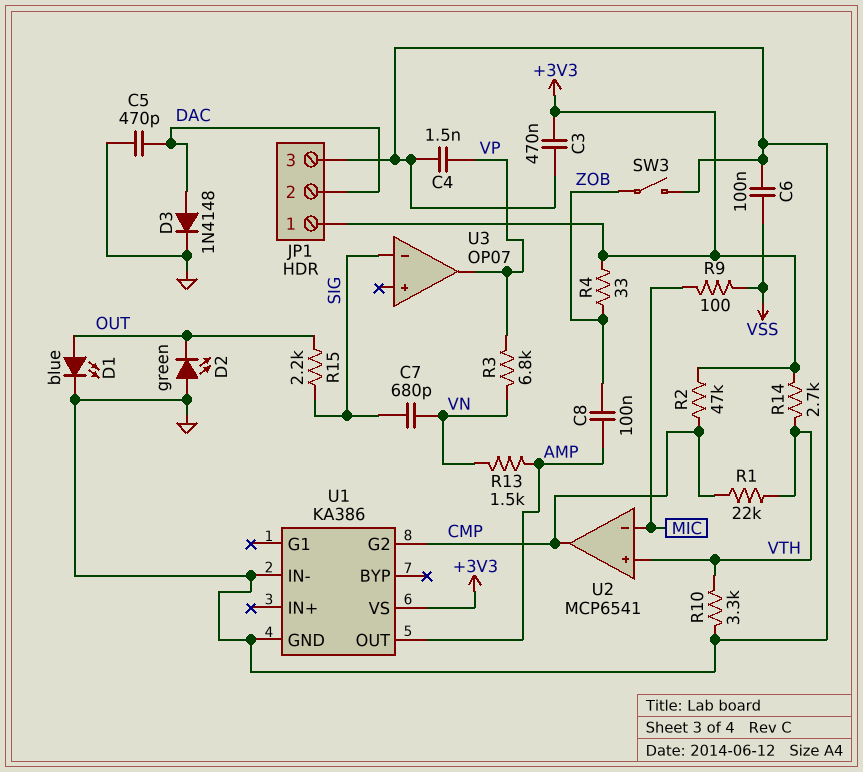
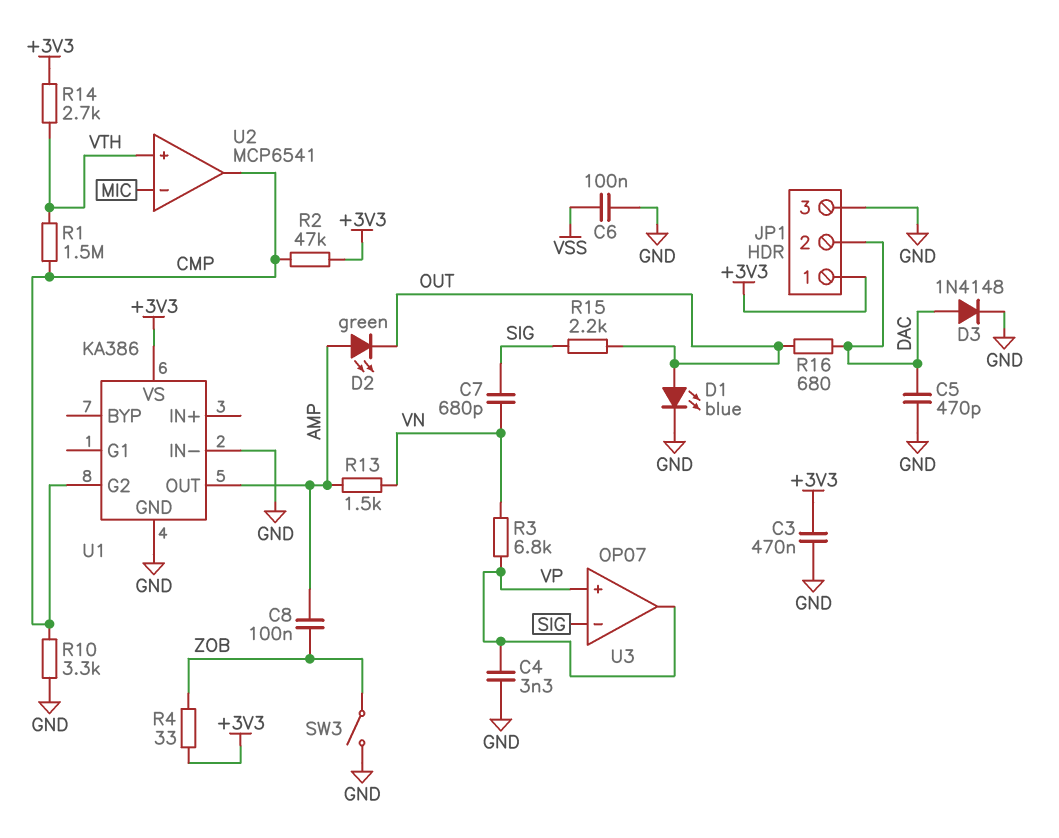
C4: 1.5nF (GND, VP) -> 3.3nF (GND, VP)
D2: LED green (A GND, K OUT) -> LED green (A AMP, K OUT)
R1: 22k (CMP, VTH) -> 1.5M (CMP, VTH)
R9: 100 (MIC, VSS) -> none
R10: 3.3k (GND, VTH) -> 3.3k (CMP, GND)
R16: none -> 680 (DAC, OUT)
U3 pin in+: none -> VP

